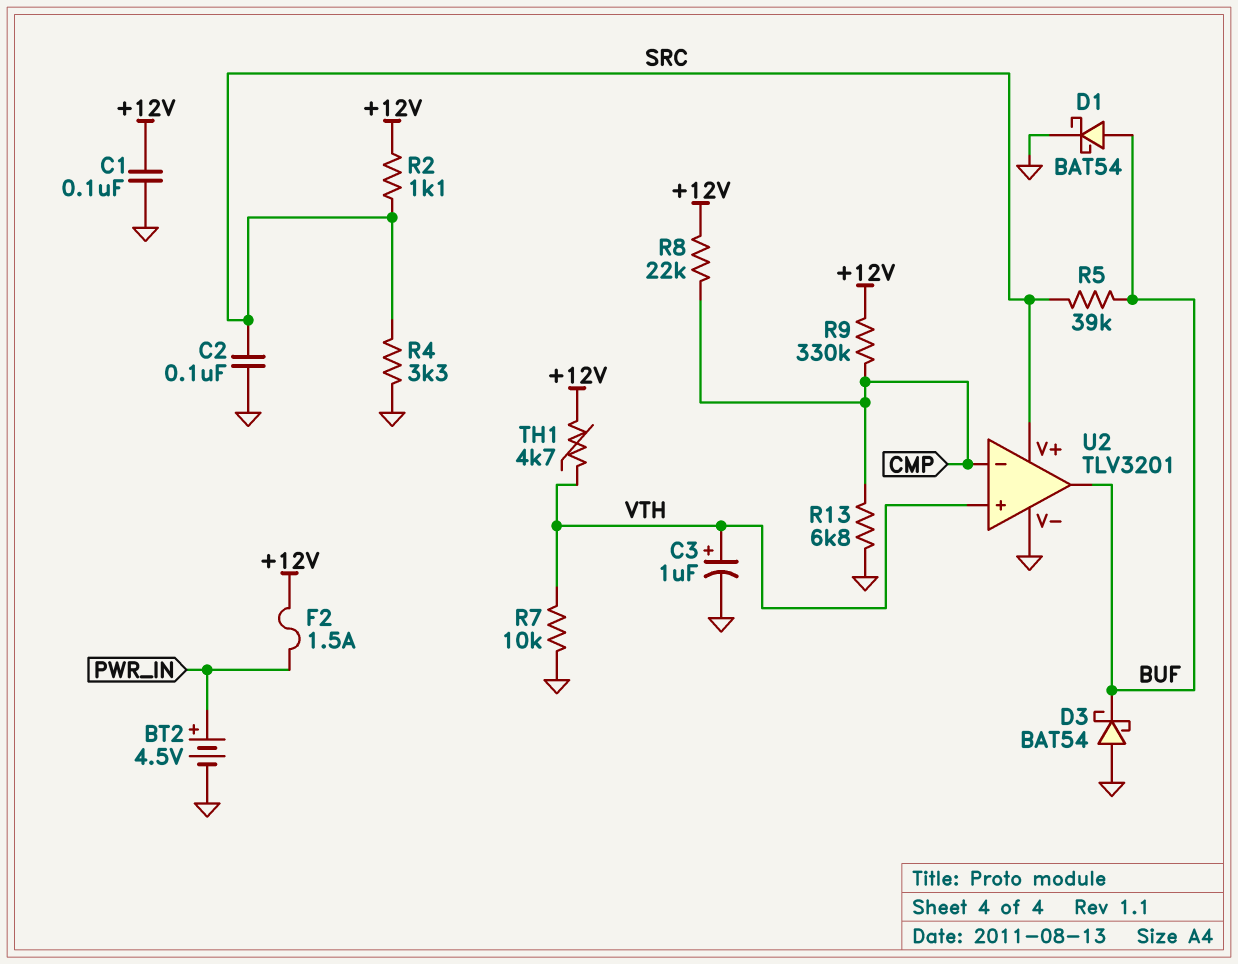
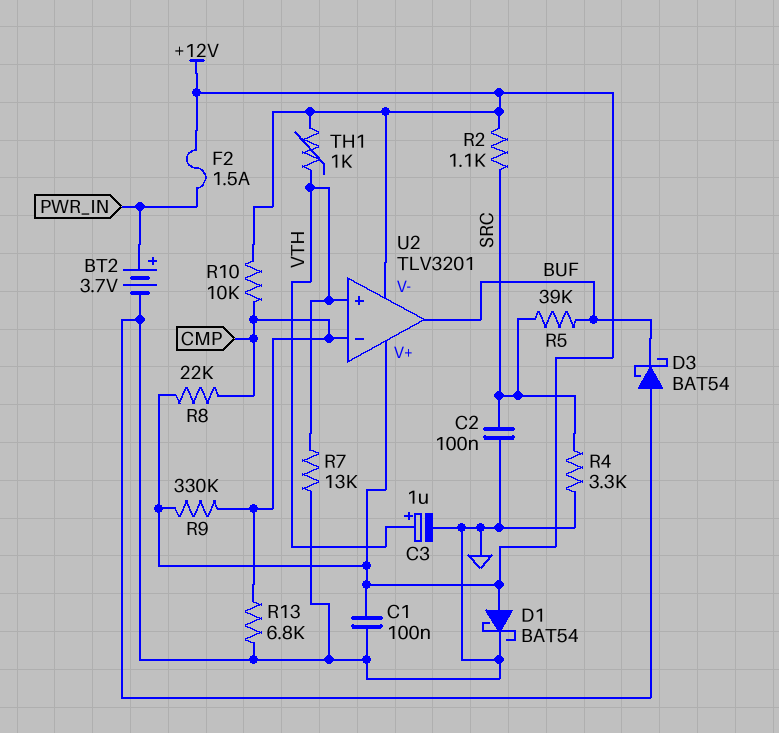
BT2: 4.5V (plus PWR_IN, minus GND) -> 3.7V (plus PWR_IN, minus GND)
D1: schottky BAT54 (A BUF, K GND) -> schottky BAT54 (A +12V, K GND)
R7: 10k (GND, VTH) -> 13k (GND, VTH)
R10: none -> 10k (+12V, CMP)
TH1: 4.7k (+12V, VTH) -> 1k (+12V, VTH)
U2 pin V+: SRC -> +12V
U2 pin V-: GND -> +12V

